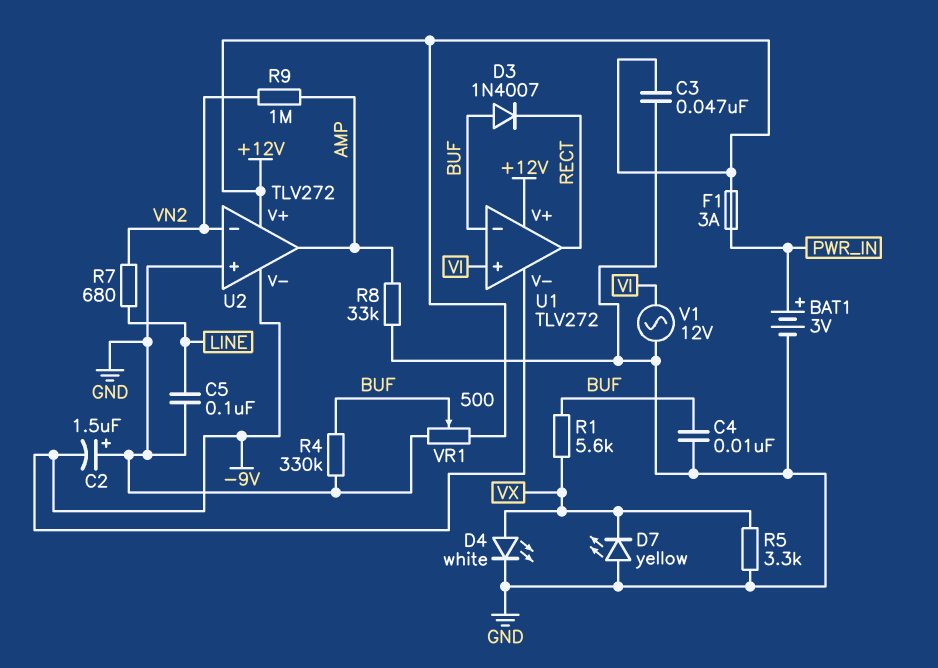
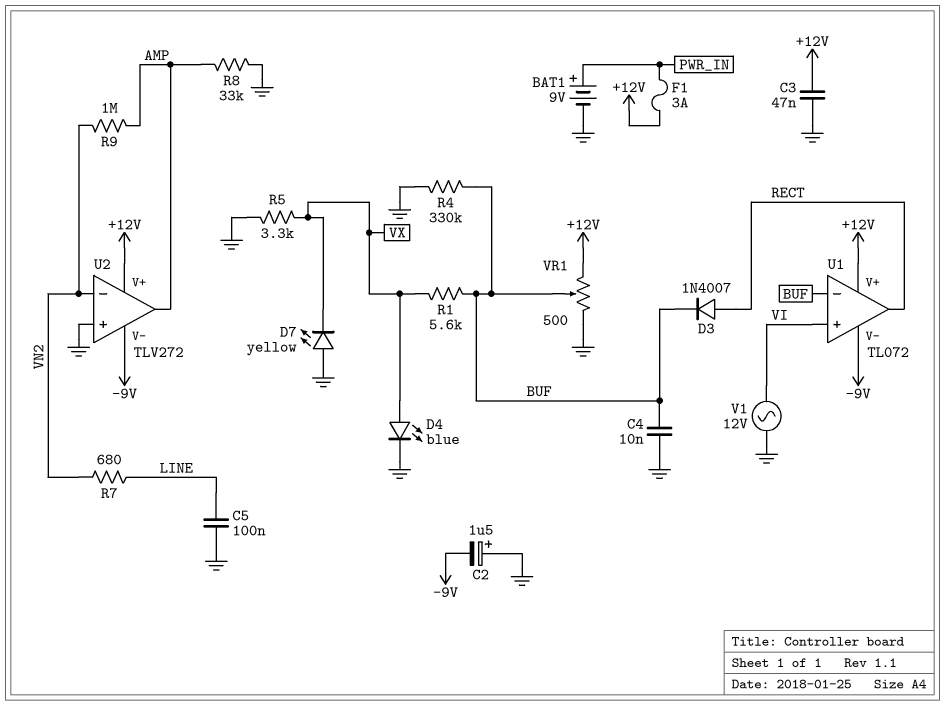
BAT1: 3V (plus PWR_IN, minus GND) -> 9V (plus PWR_IN, minus GND)
D3: diode 1N4007 (A BUF, K RECT) -> diode 1N4007 (A RECT, K BUF)
D4: LED white (A VX, K GND) -> LED blue (A VX, K GND)
U1: TLV272 -> TL072

